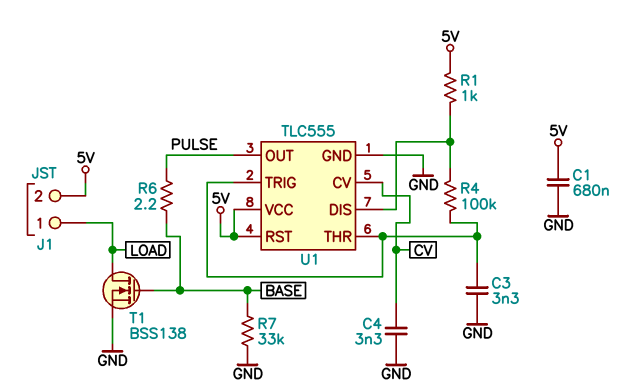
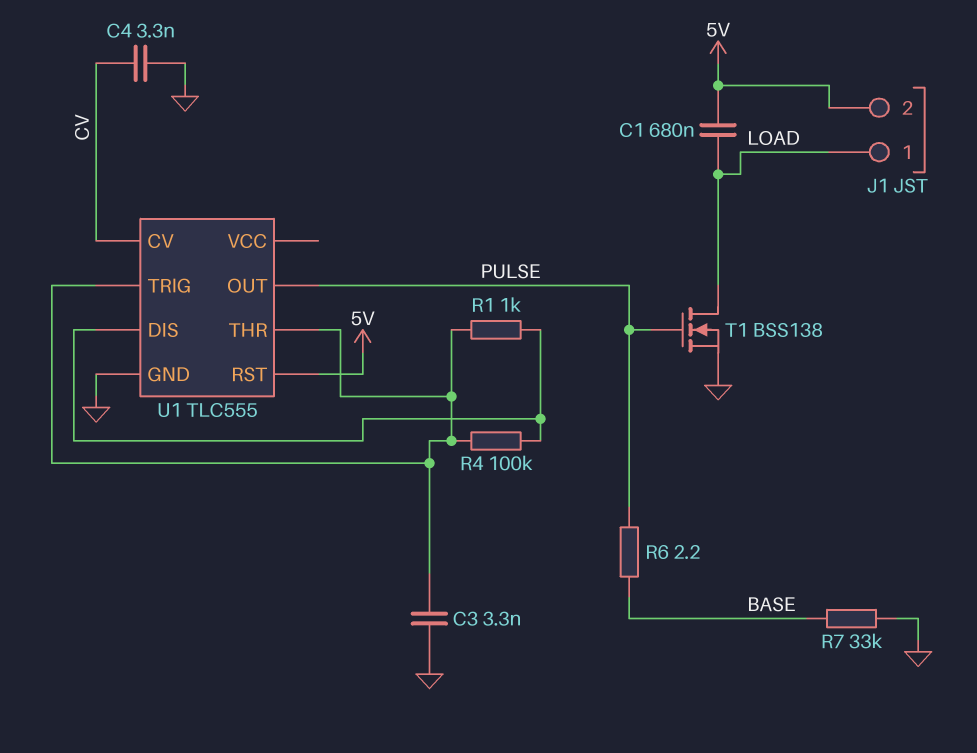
C1: 680nF (5V, GND) -> 680nF (5V, LOAD)
R1: 1k (5V, U1/DIS) -> 1k (U1/DIS, U1/THR)
T1: NMOS BSS138 (G BASE, D LOAD, S GND) -> NMOS BSS138 (G PULSE, D LOAD, S GND)
U1 pin VCC: 5V -> none

